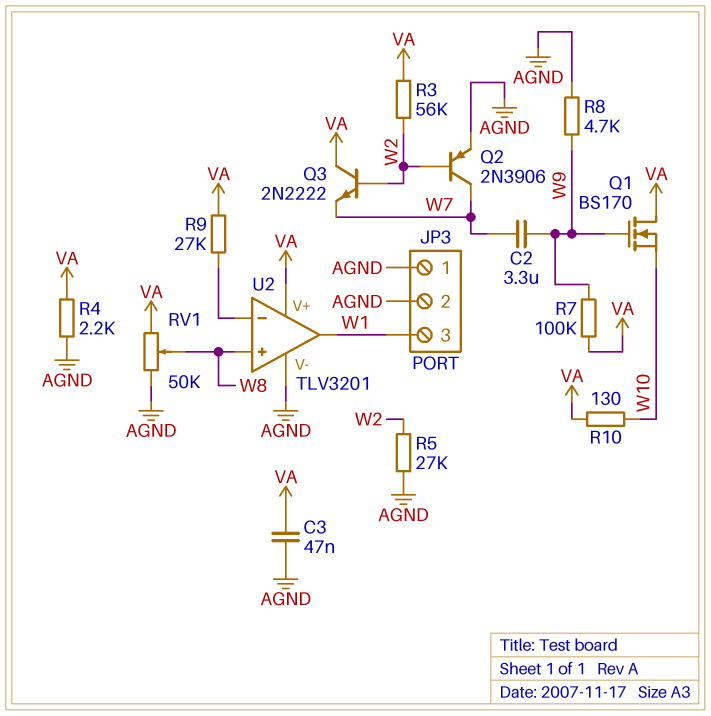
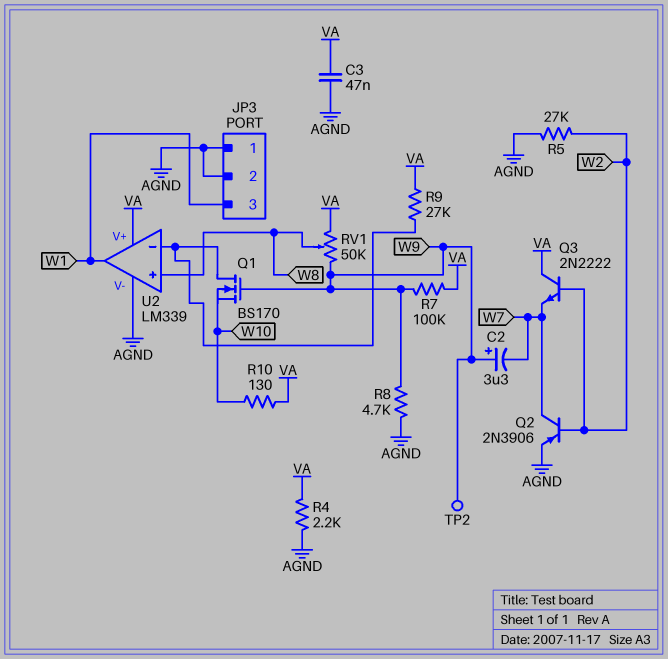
C2: 3.3uF (W7, W9) -> 3.3uF (plus W9, minus W7)
Q1: NMOS BS170 (G W9, D VA, S W10) -> NMOS BS170 (G W9, D U2/in-, S W10)
R3: 56k (VA, W2) -> none
RV1: 50k (AGND, VA, wiper W8) -> 50k (VA, W9, wiper W8)
TP2: none -> test point (W9)
U2: TLV3201 -> LM339

